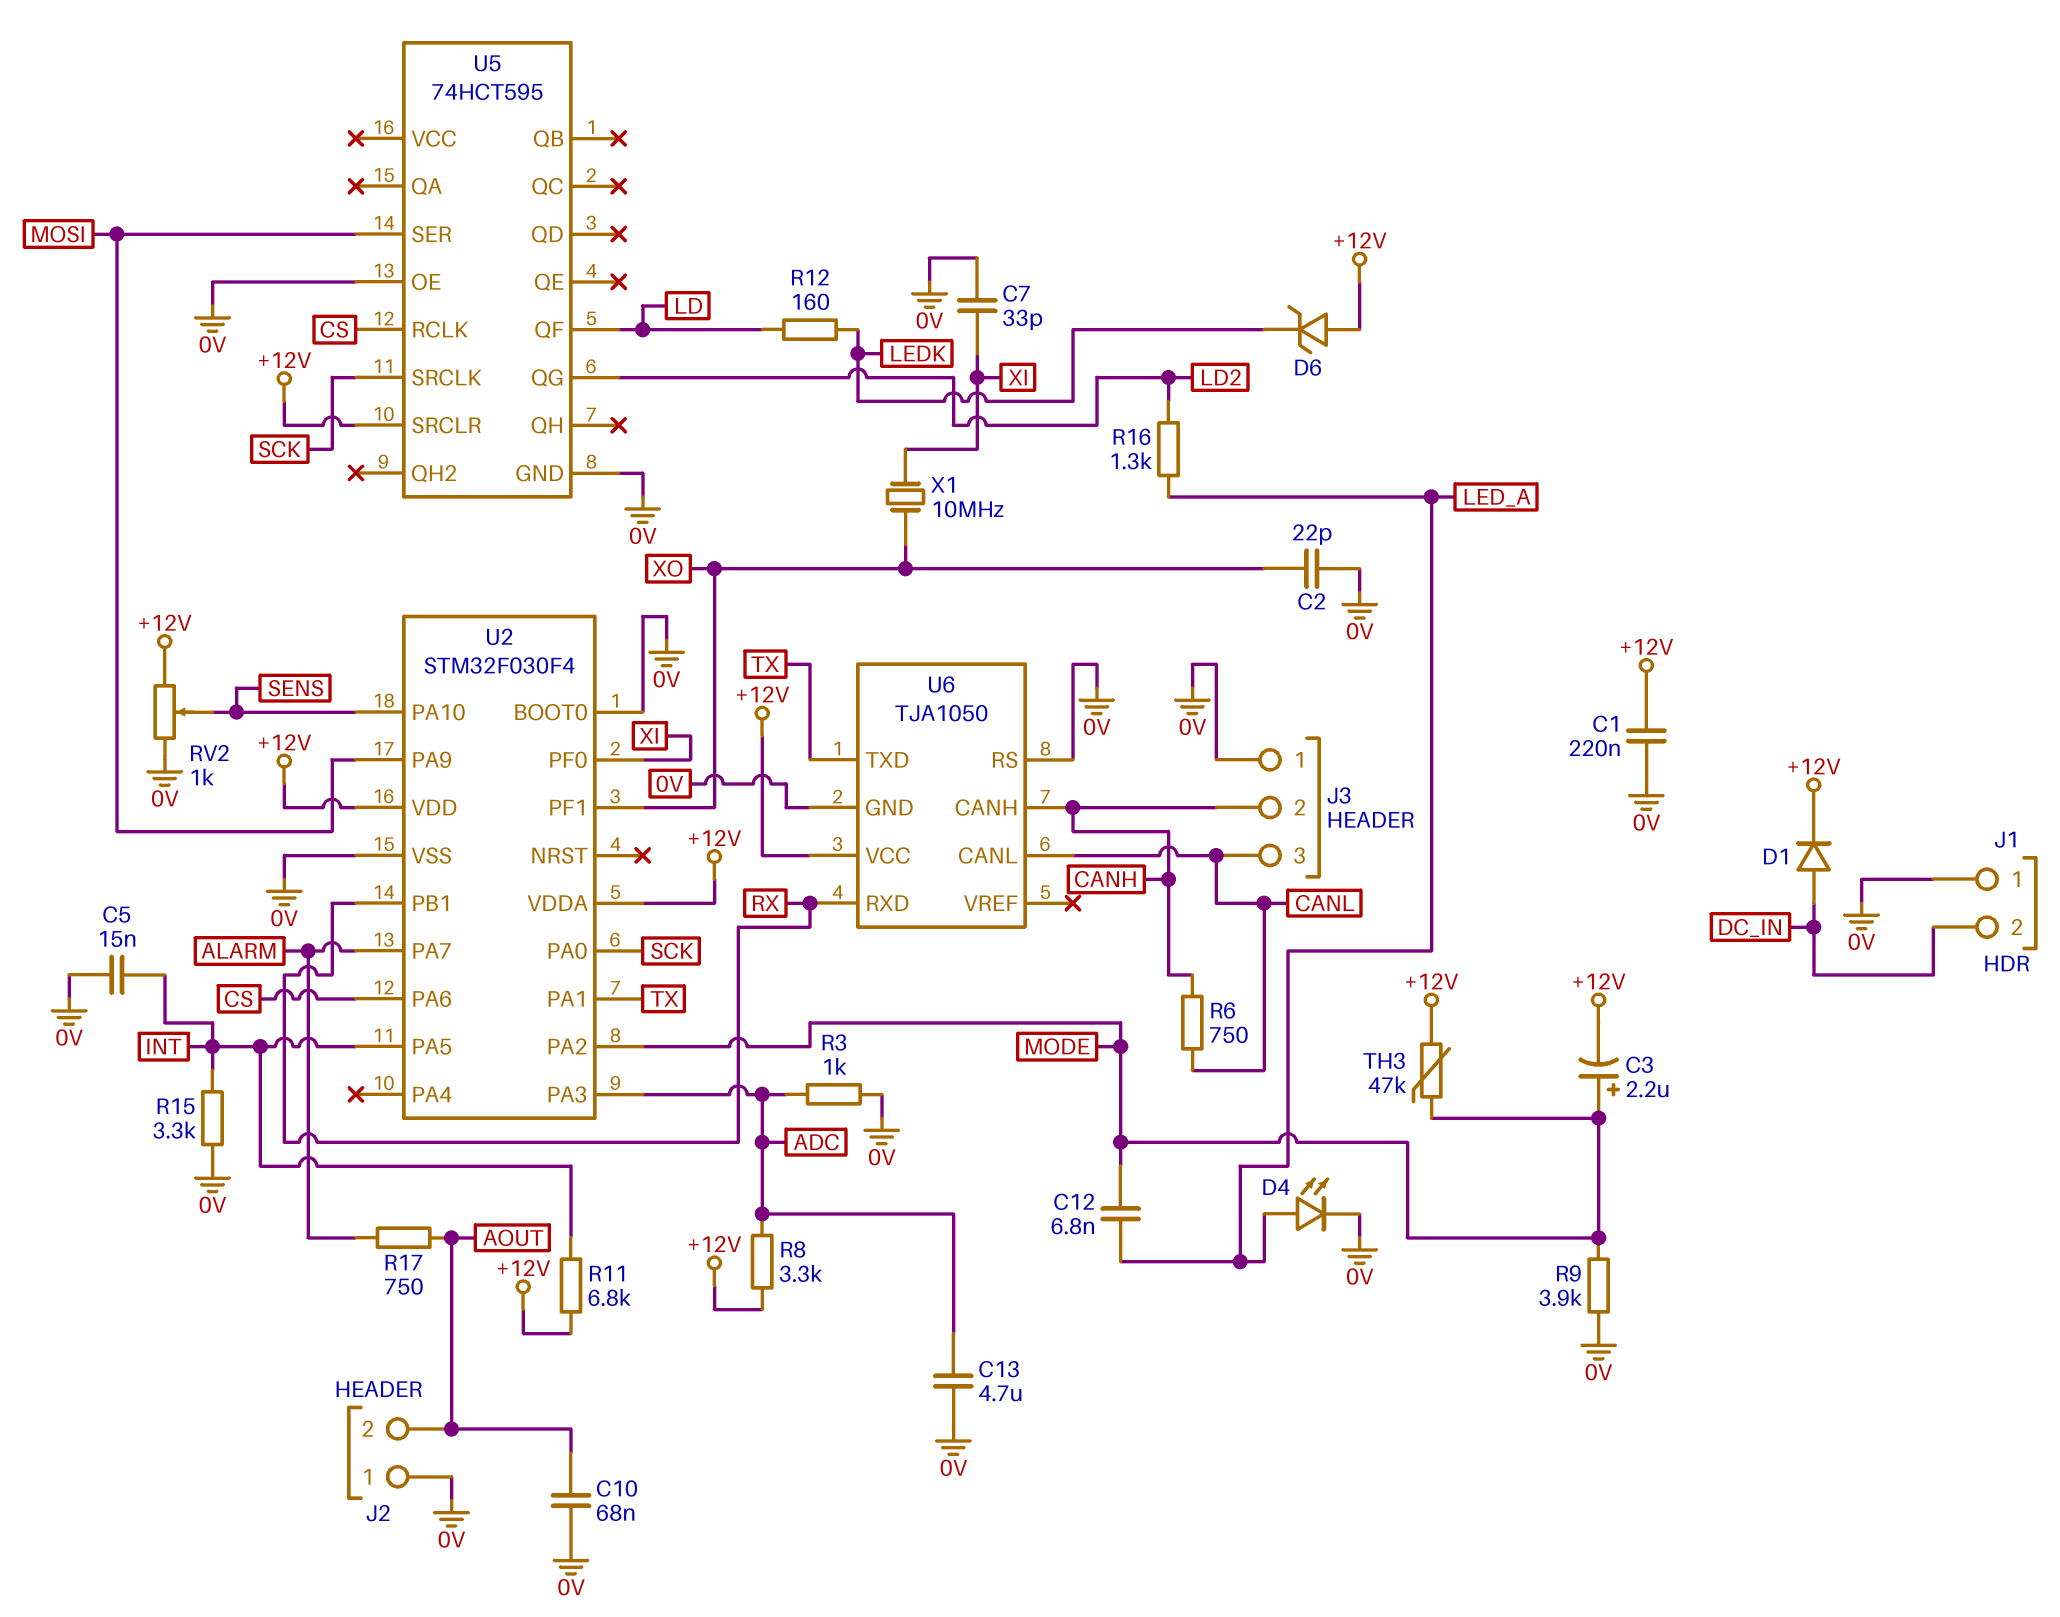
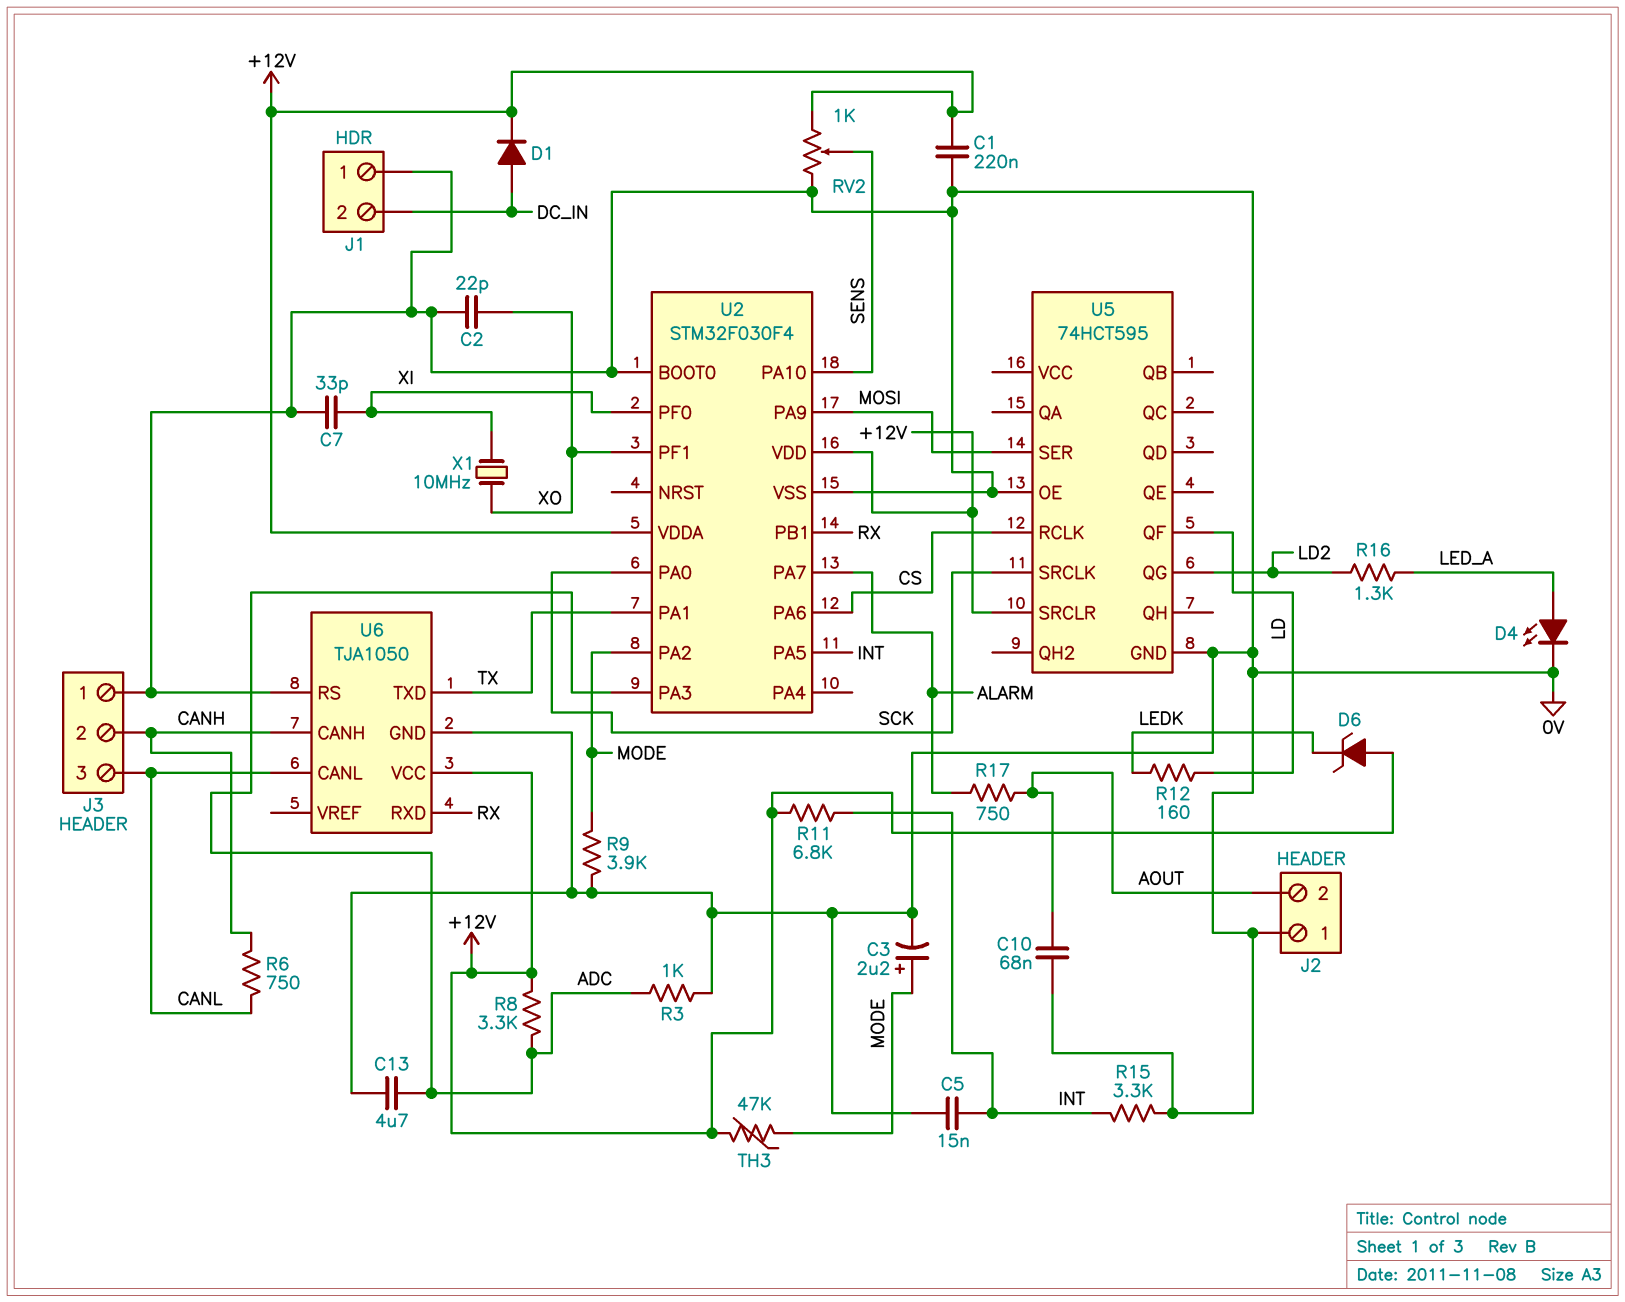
C3: 2.2uF (plus MODE, minus +12V) -> 2.2uF (plus MODE, minus 0V)
C12: 6.8nF (LED_A, MODE) -> none

